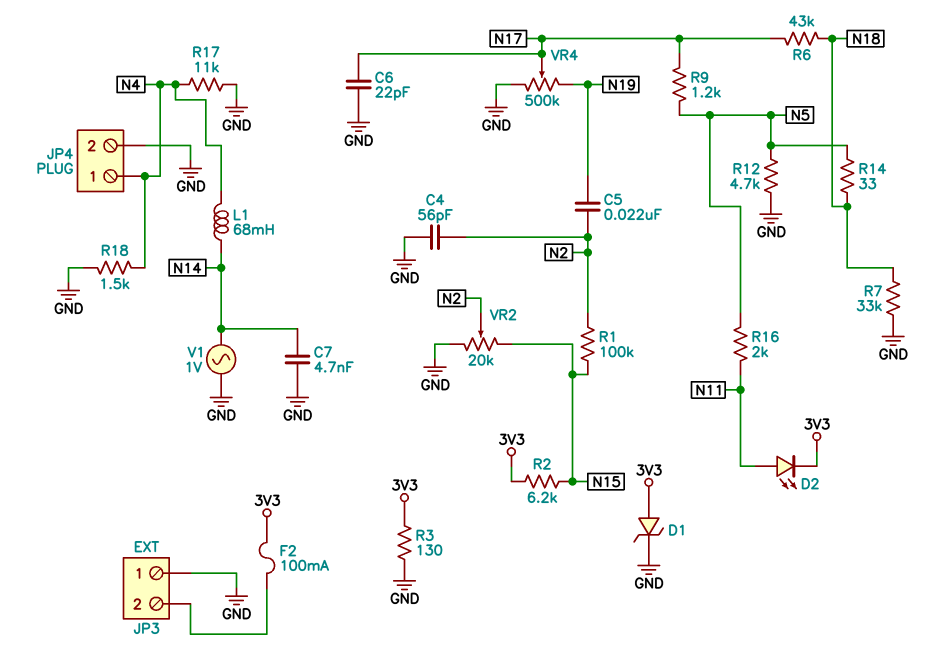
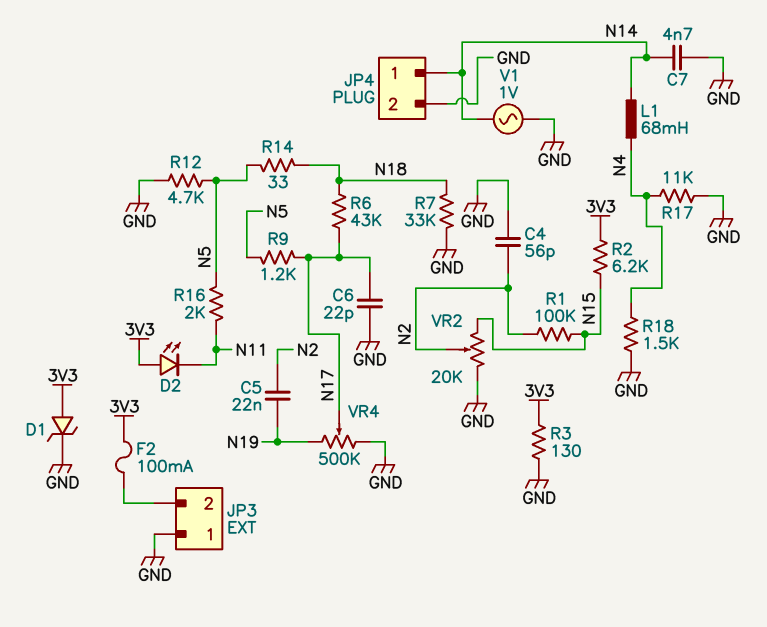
D2: LED (A N11, K 3V3) -> LED (A 3V3, K N11)
JP4 pin 1: N4 -> N14

